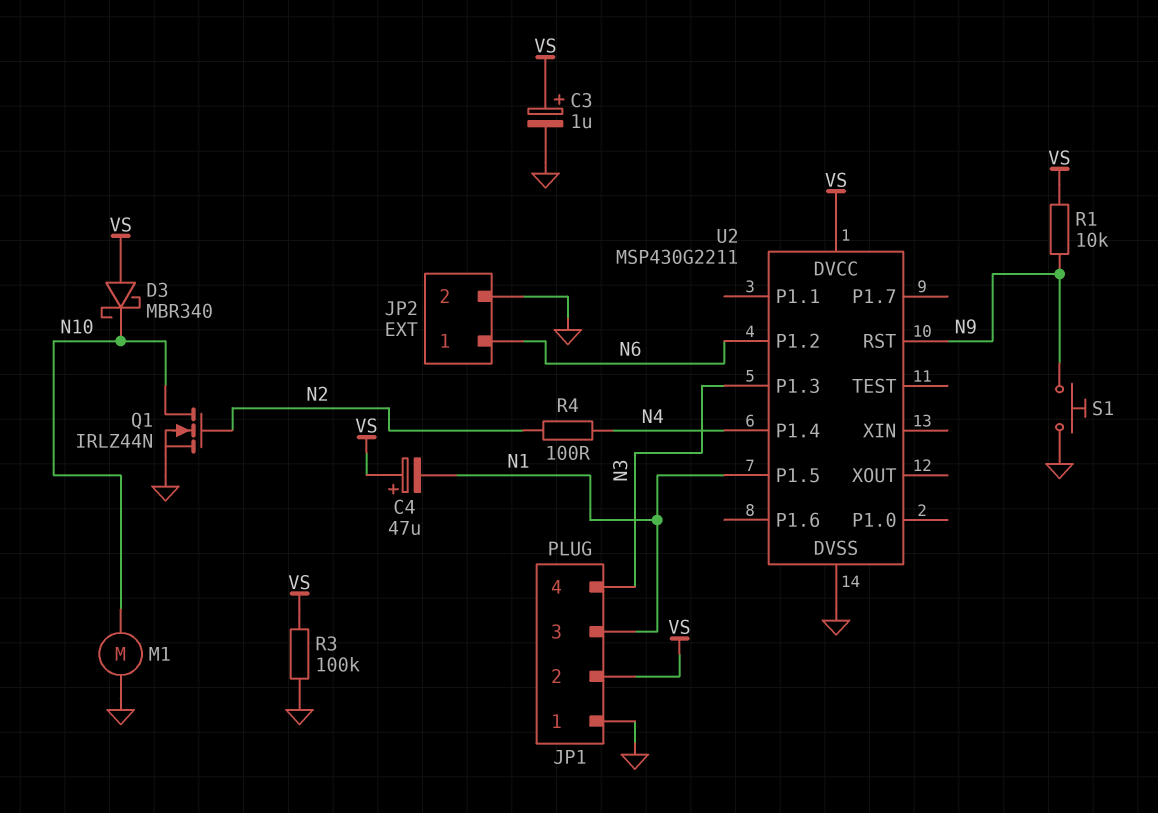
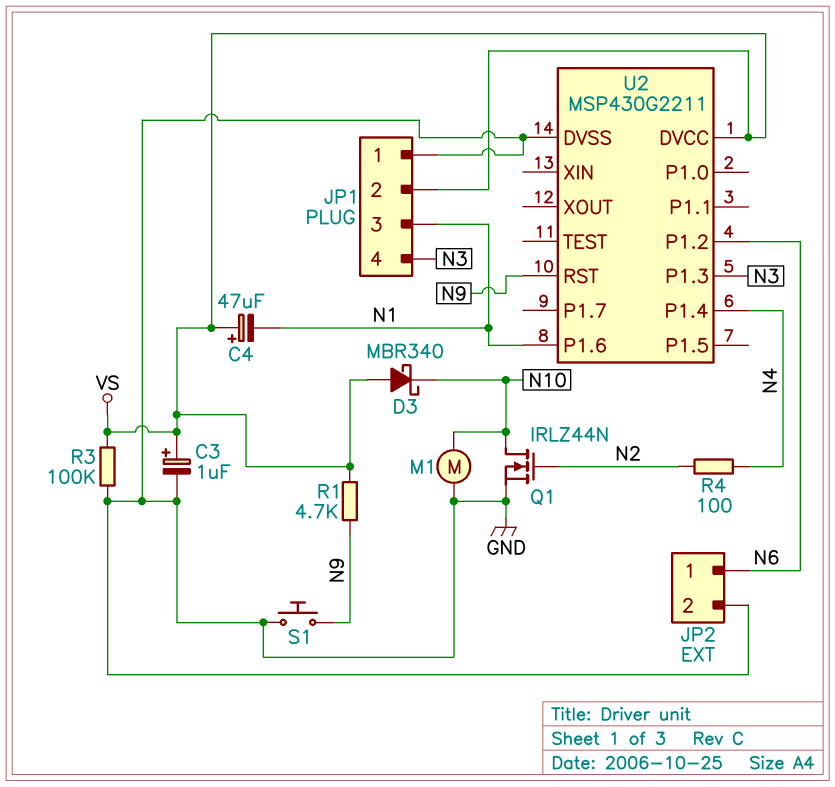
R1: 10k (N9, VS) -> 4.7k (N9, VS)
U2 pin P1.5: N1 -> none
U2 pin P1.6: none -> N1

